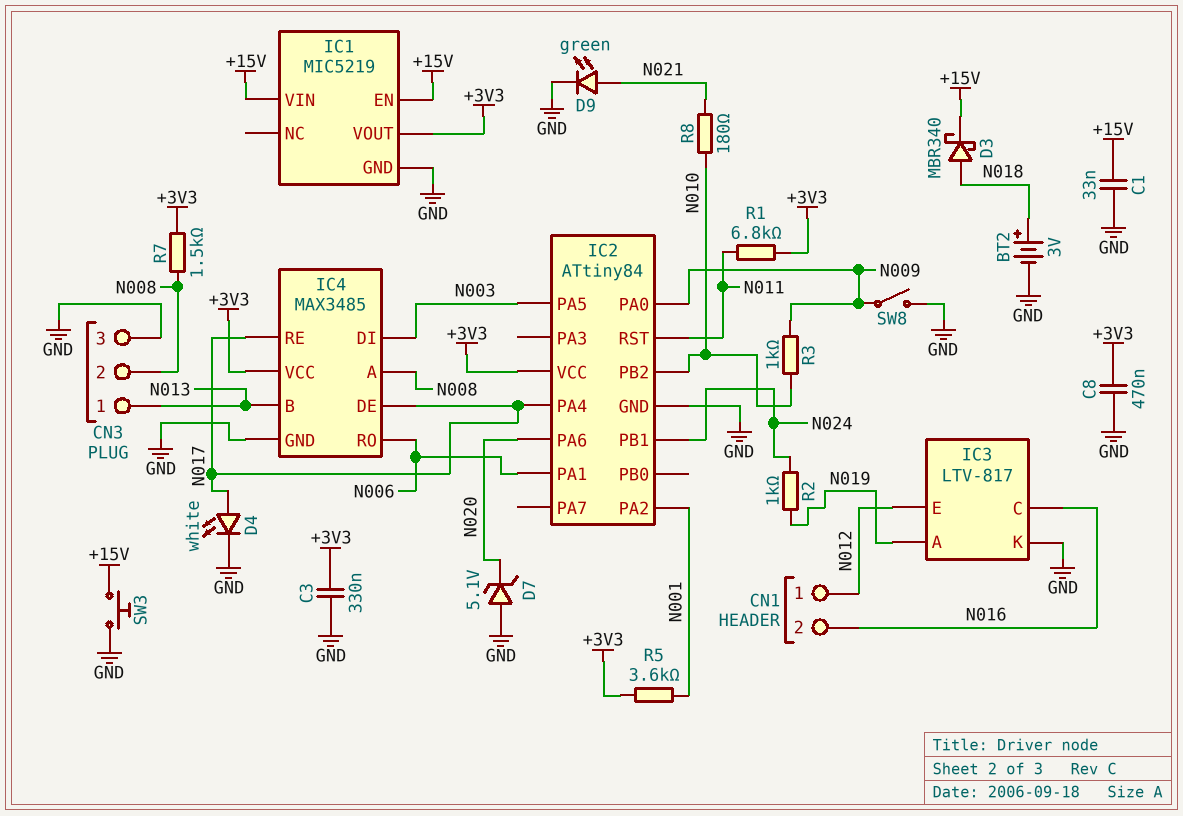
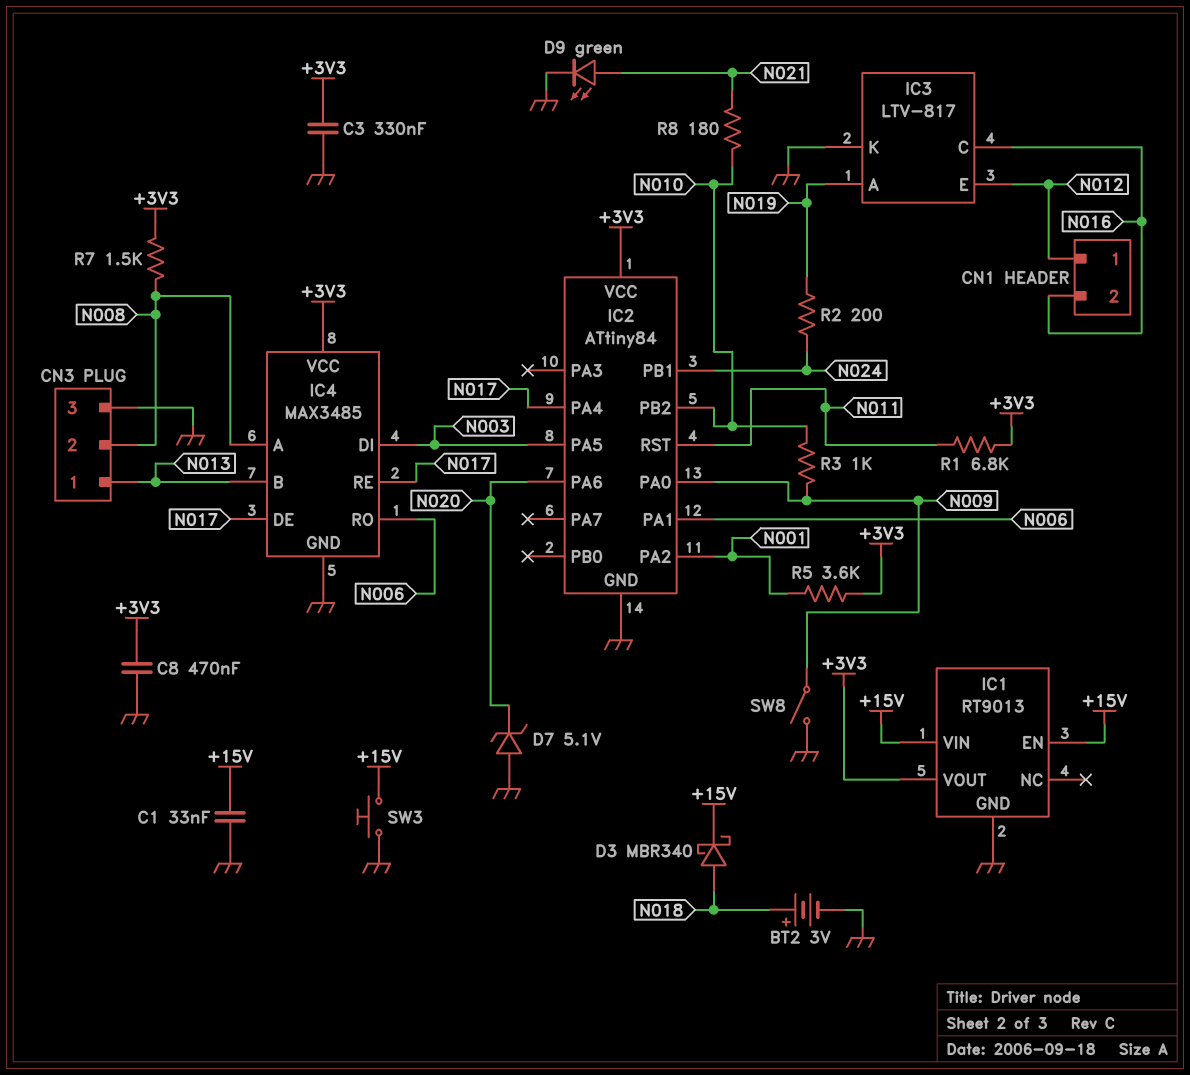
D4: LED white (A N017, K GND) -> none
IC1: MIC5219 -> RT9013
R2: 1k (N019, N024) -> 200 (N019, N024)

